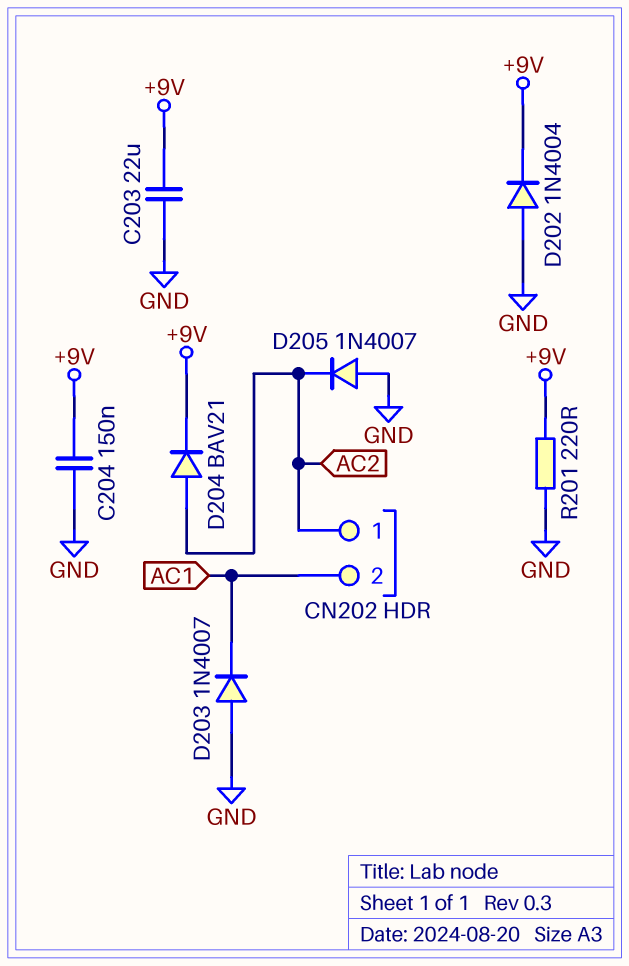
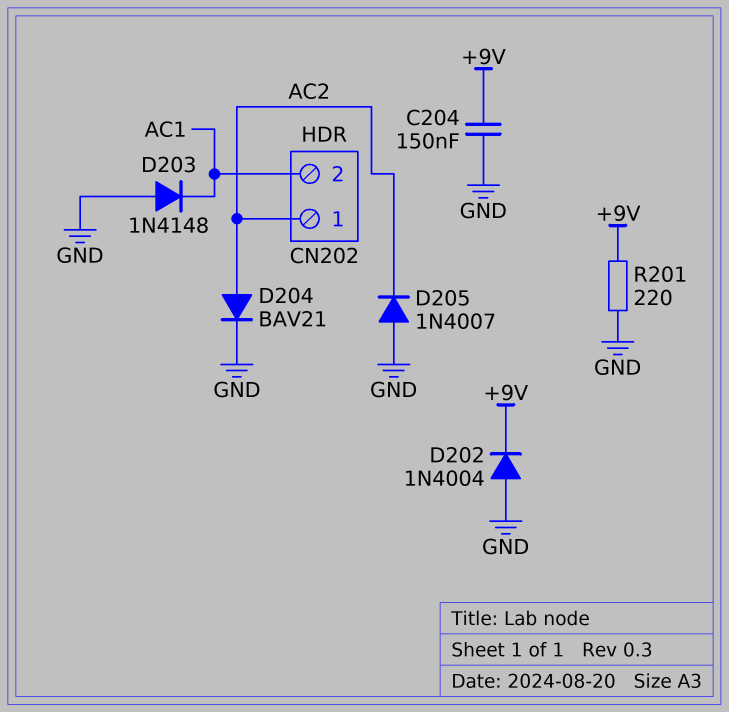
C203: 22uF (+9V, GND) -> none
D203: diode 1N4007 (A GND, K AC1) -> diode 1N4148 (A GND, K AC1)
D204: diode BAV21 (A AC2, K +9V) -> diode BAV21 (A AC2, K GND)

